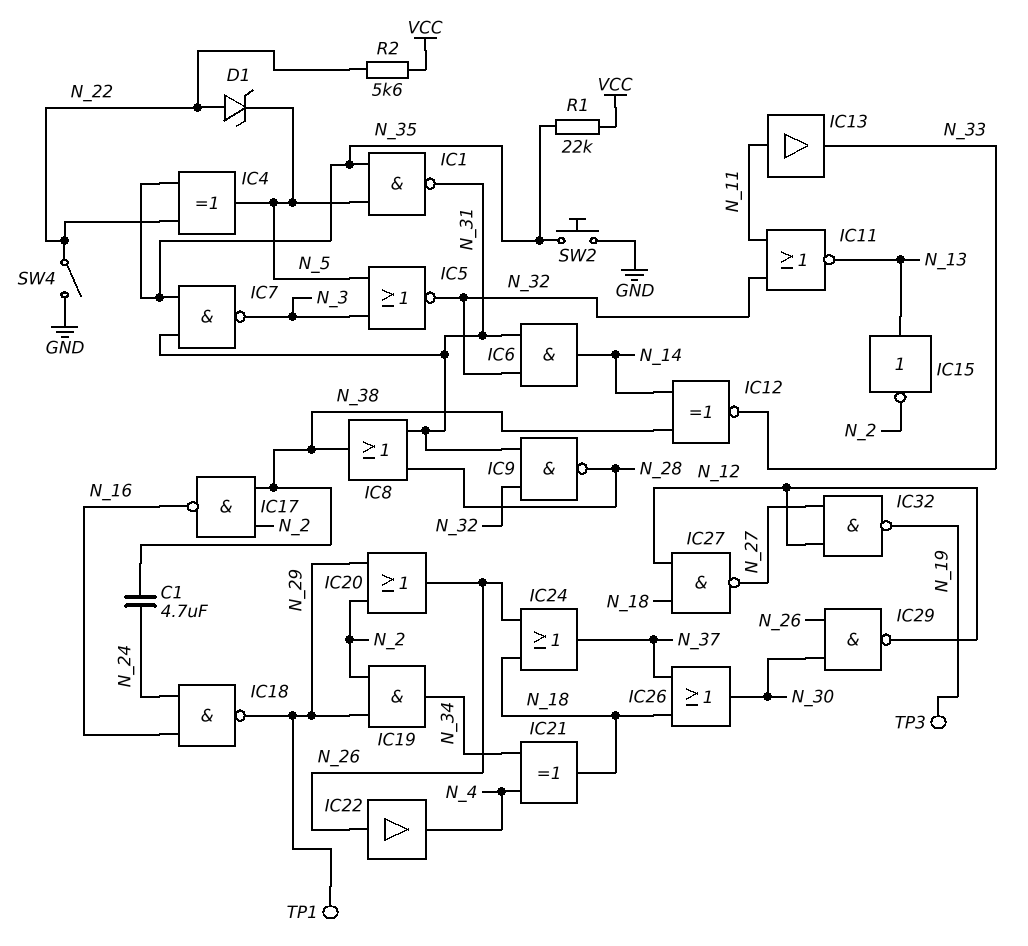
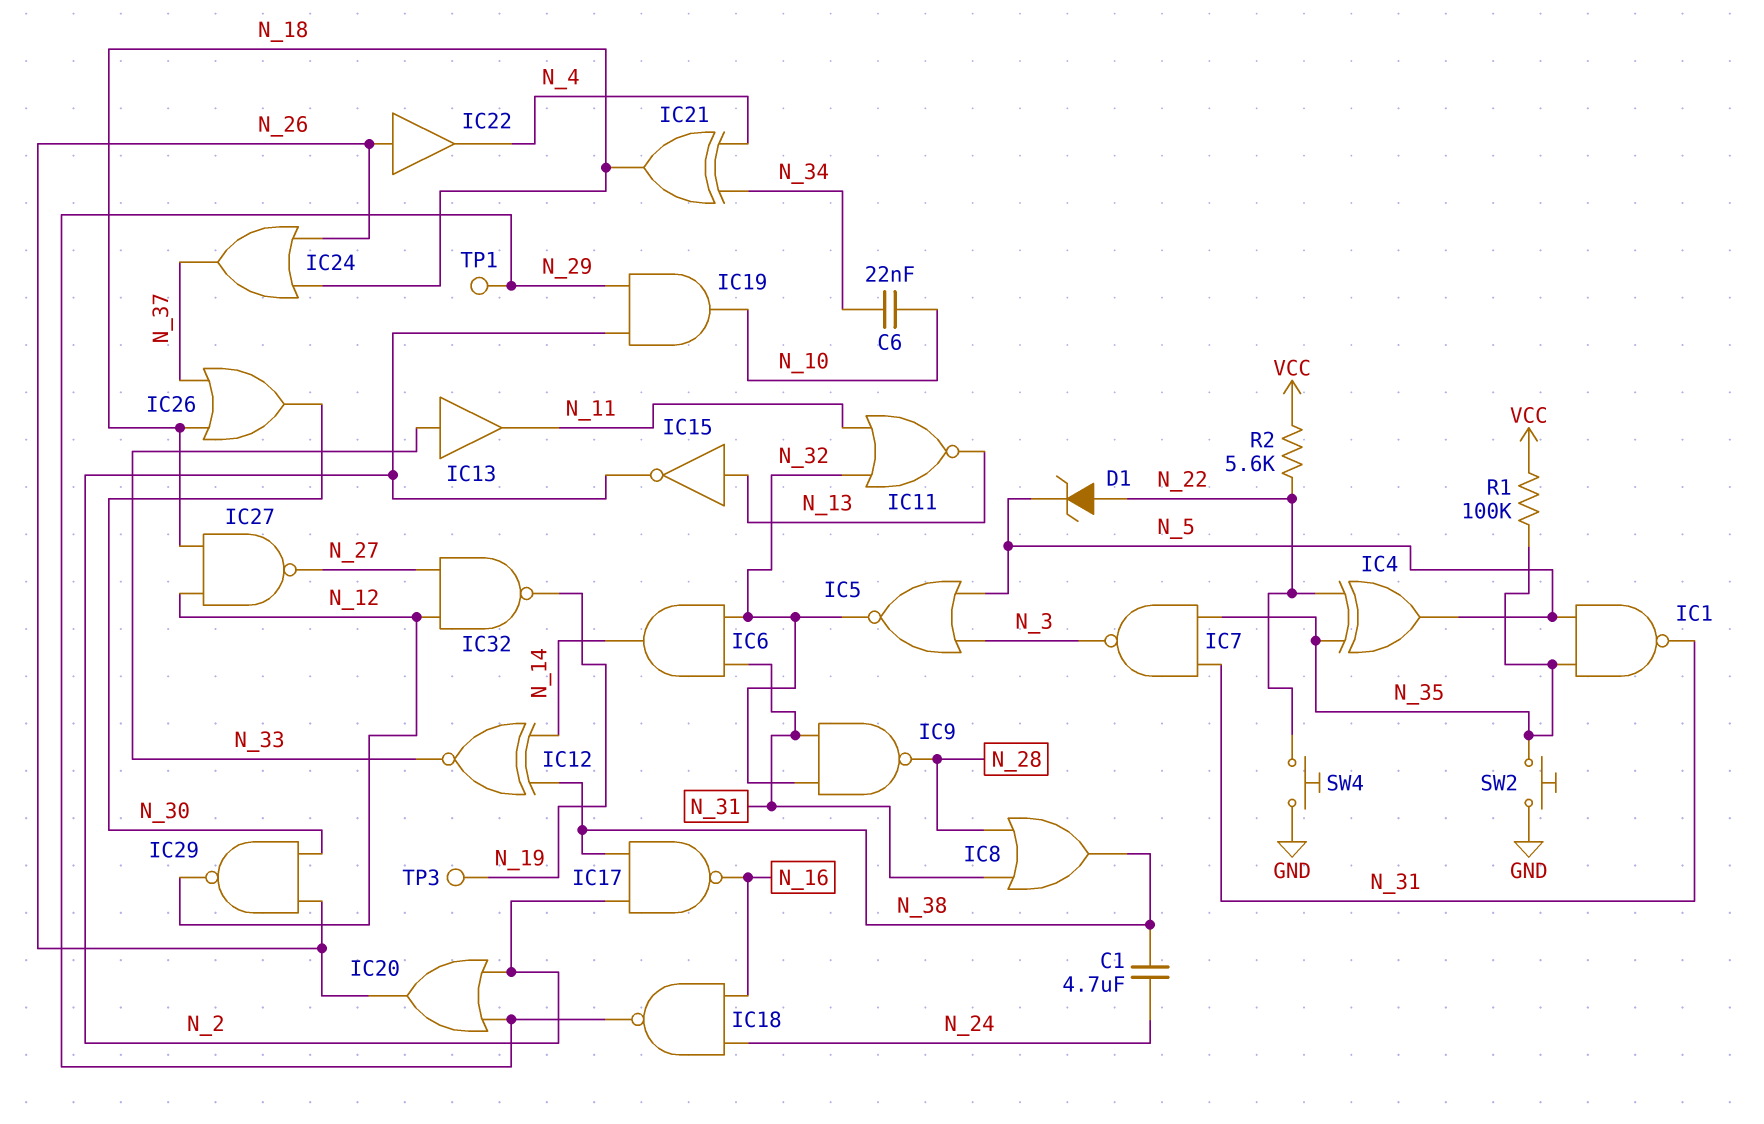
C6: none -> 22nF (N_10, N_34)
IC13: buffer (in N_11, out N_33) -> buffer (in N_33, out N_11)
IC19: AND (in N_2, in N_29, out N_34) -> AND (in N_2, in N_29, out N_10)
R1: 22k (N_35, VCC) -> 100k (N_35, VCC)
SW4: switch (GND, N_22) -> button (GND, N_22)

